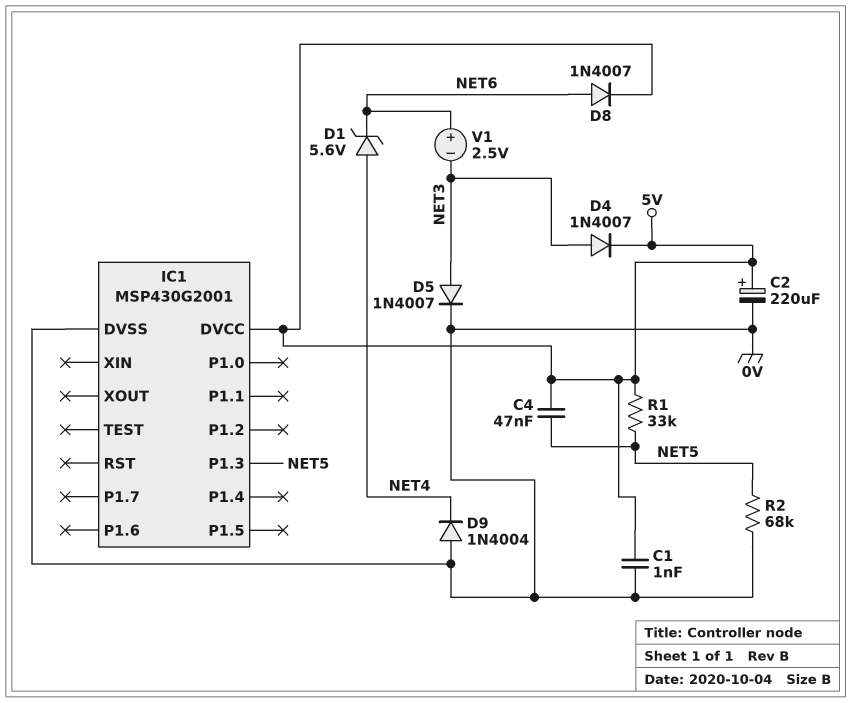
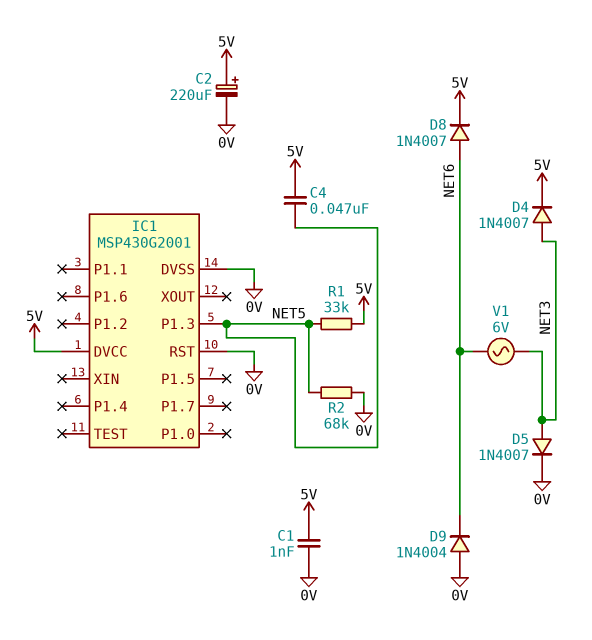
D1: zener 5.6V (A NET4, K NET6) -> none
D9: diode 1N4004 (A 0V, K NET4) -> diode 1N4004 (A 0V, K NET6)
IC1 pin RST: none -> 0V
V1: 2.5V (plus NET6, minus NET3) -> AC 6V (NET3, NET6)

